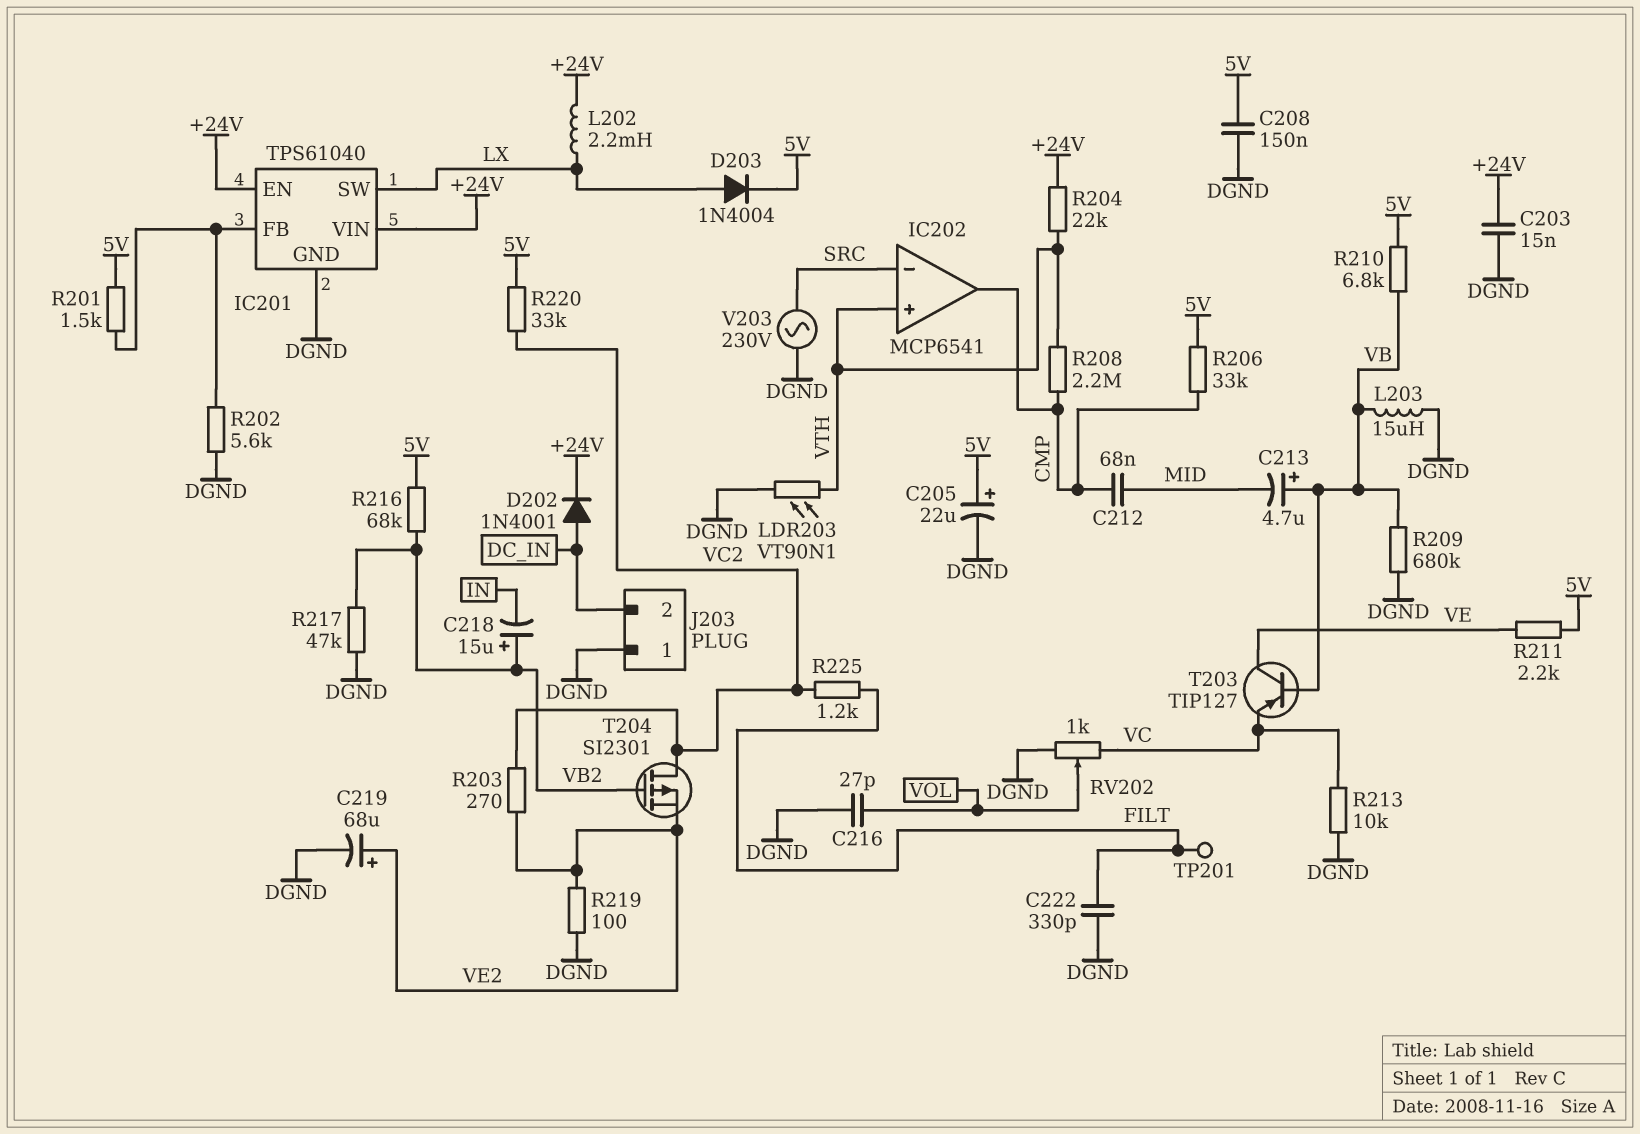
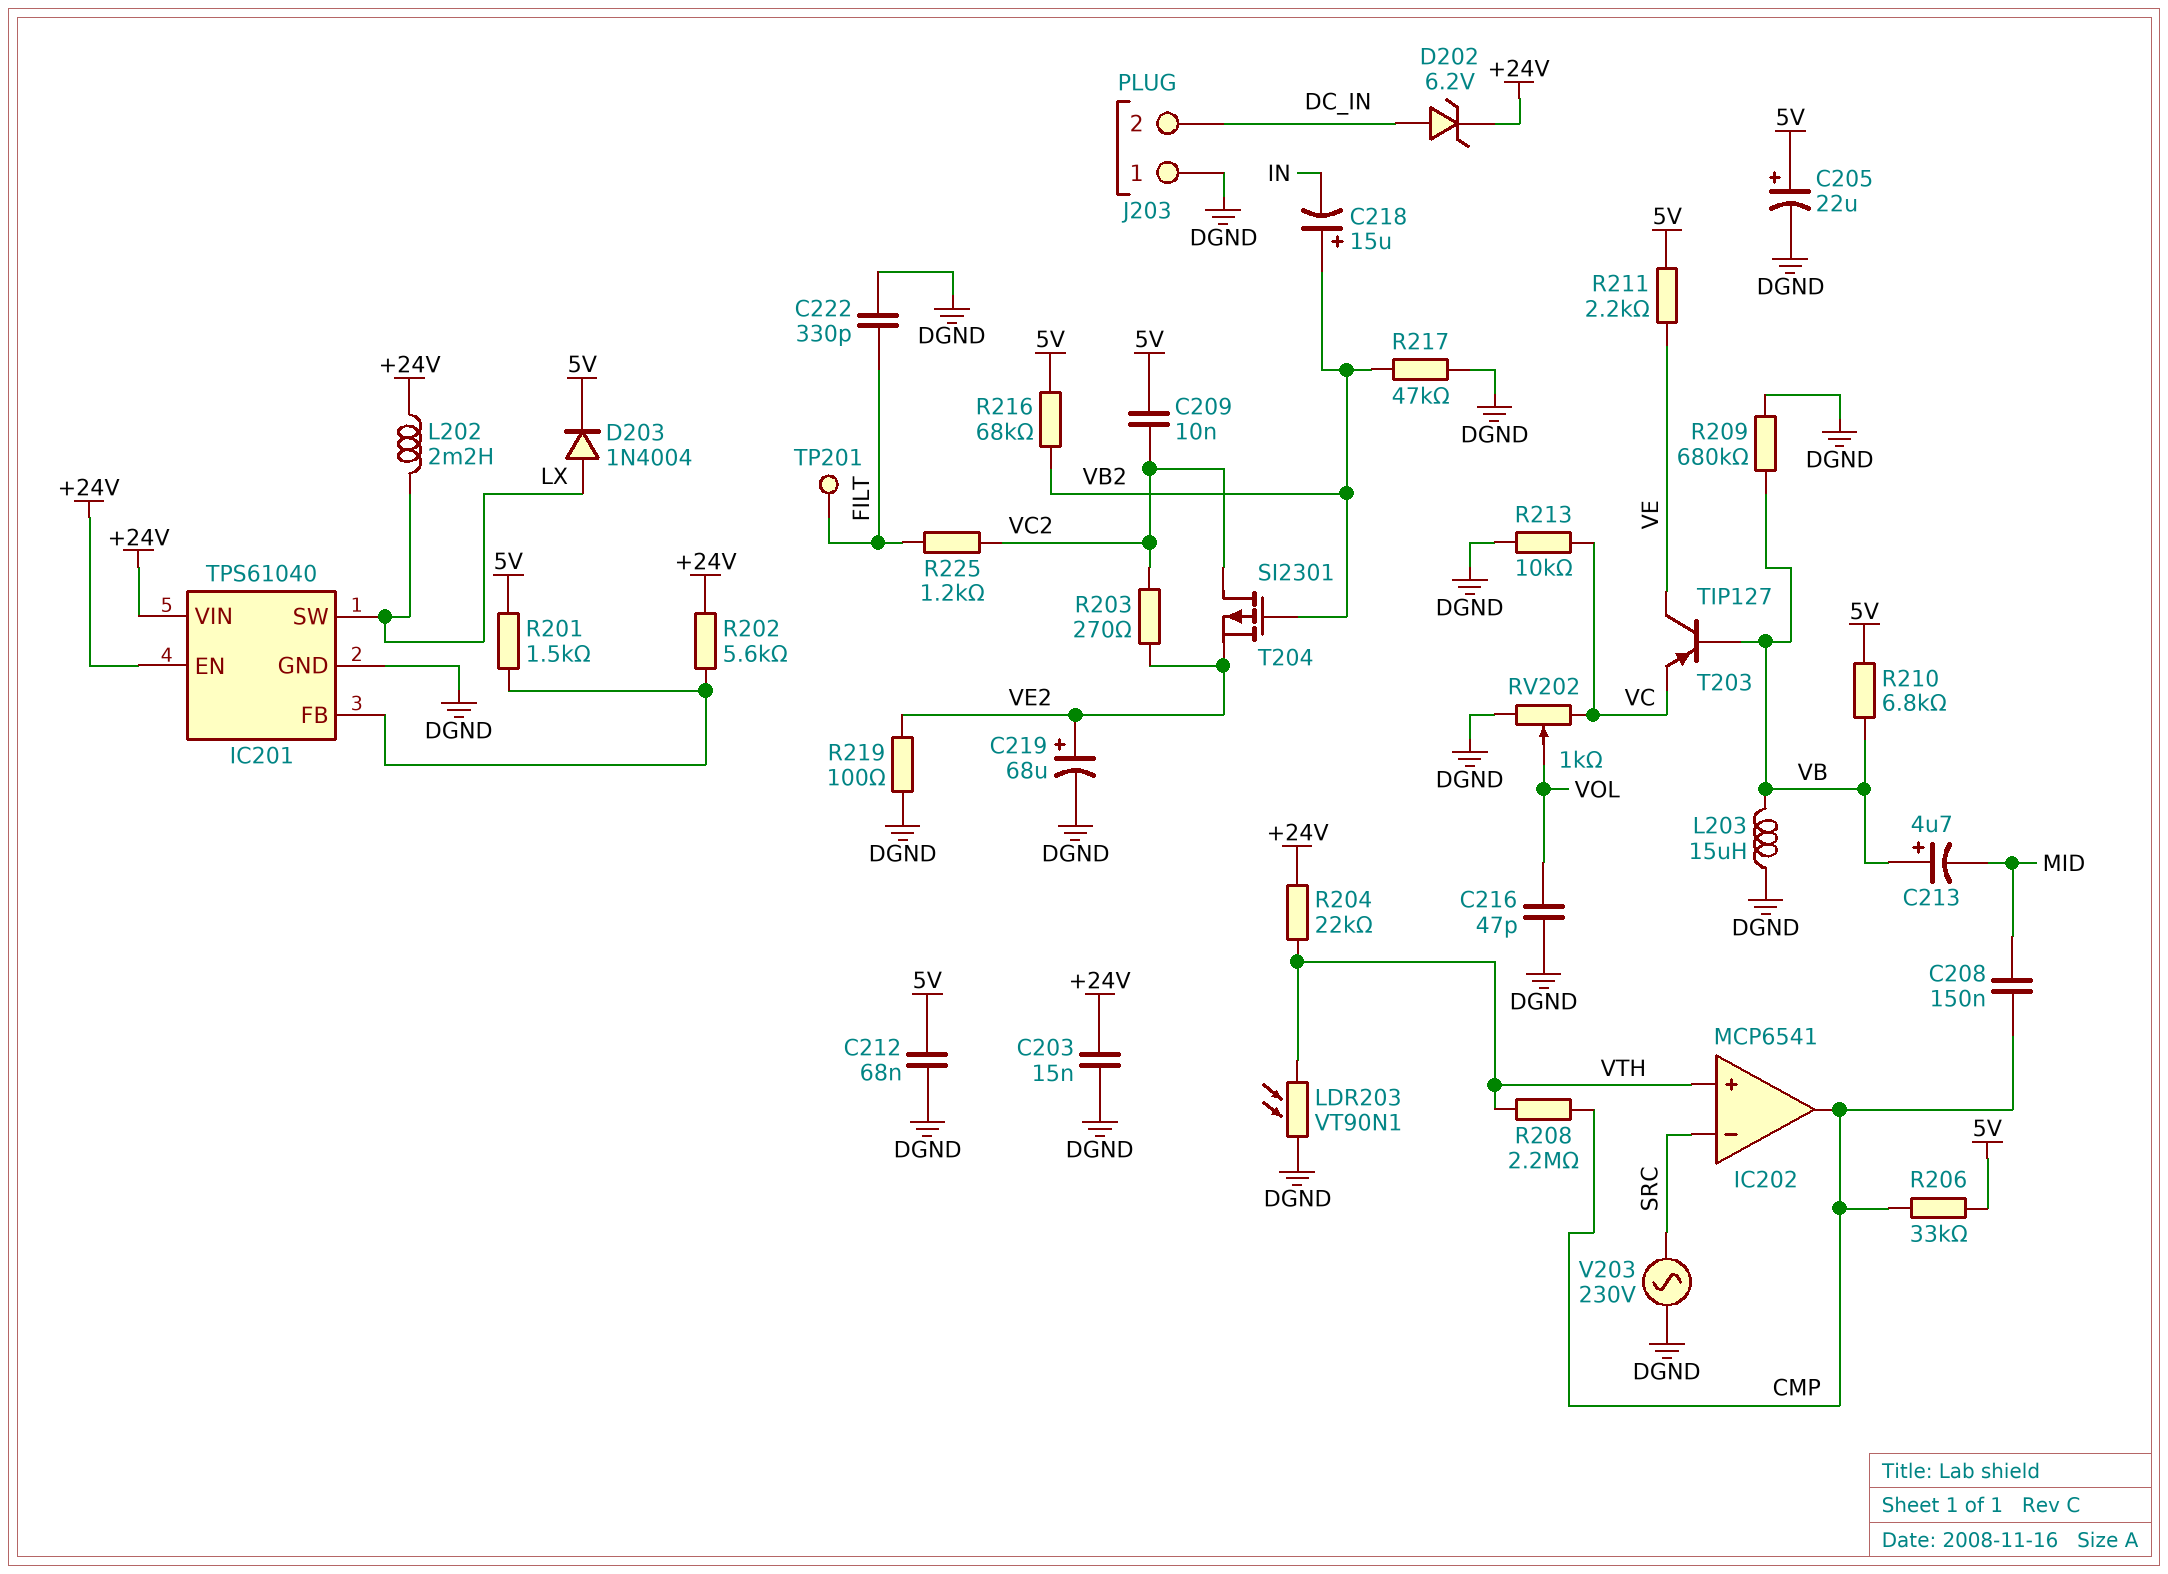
C208: 150nF (5V, DGND) -> 150nF (CMP, MID)
C209: none -> 10nF (5V, VC2)
C212: 68nF (CMP, MID) -> 68nF (5V, DGND)
C216: 27pF (DGND, VOL) -> 47pF (DGND, VOL)
D202: diode 1N4001 (A DC_IN, K +24V) -> zener 6.2V (A DC_IN, K +24V)
R202: 5.6k (DGND, IC201/FB) -> 5.6k (+24V, IC201/FB)
R220: 33k (5V, VC2) -> none

